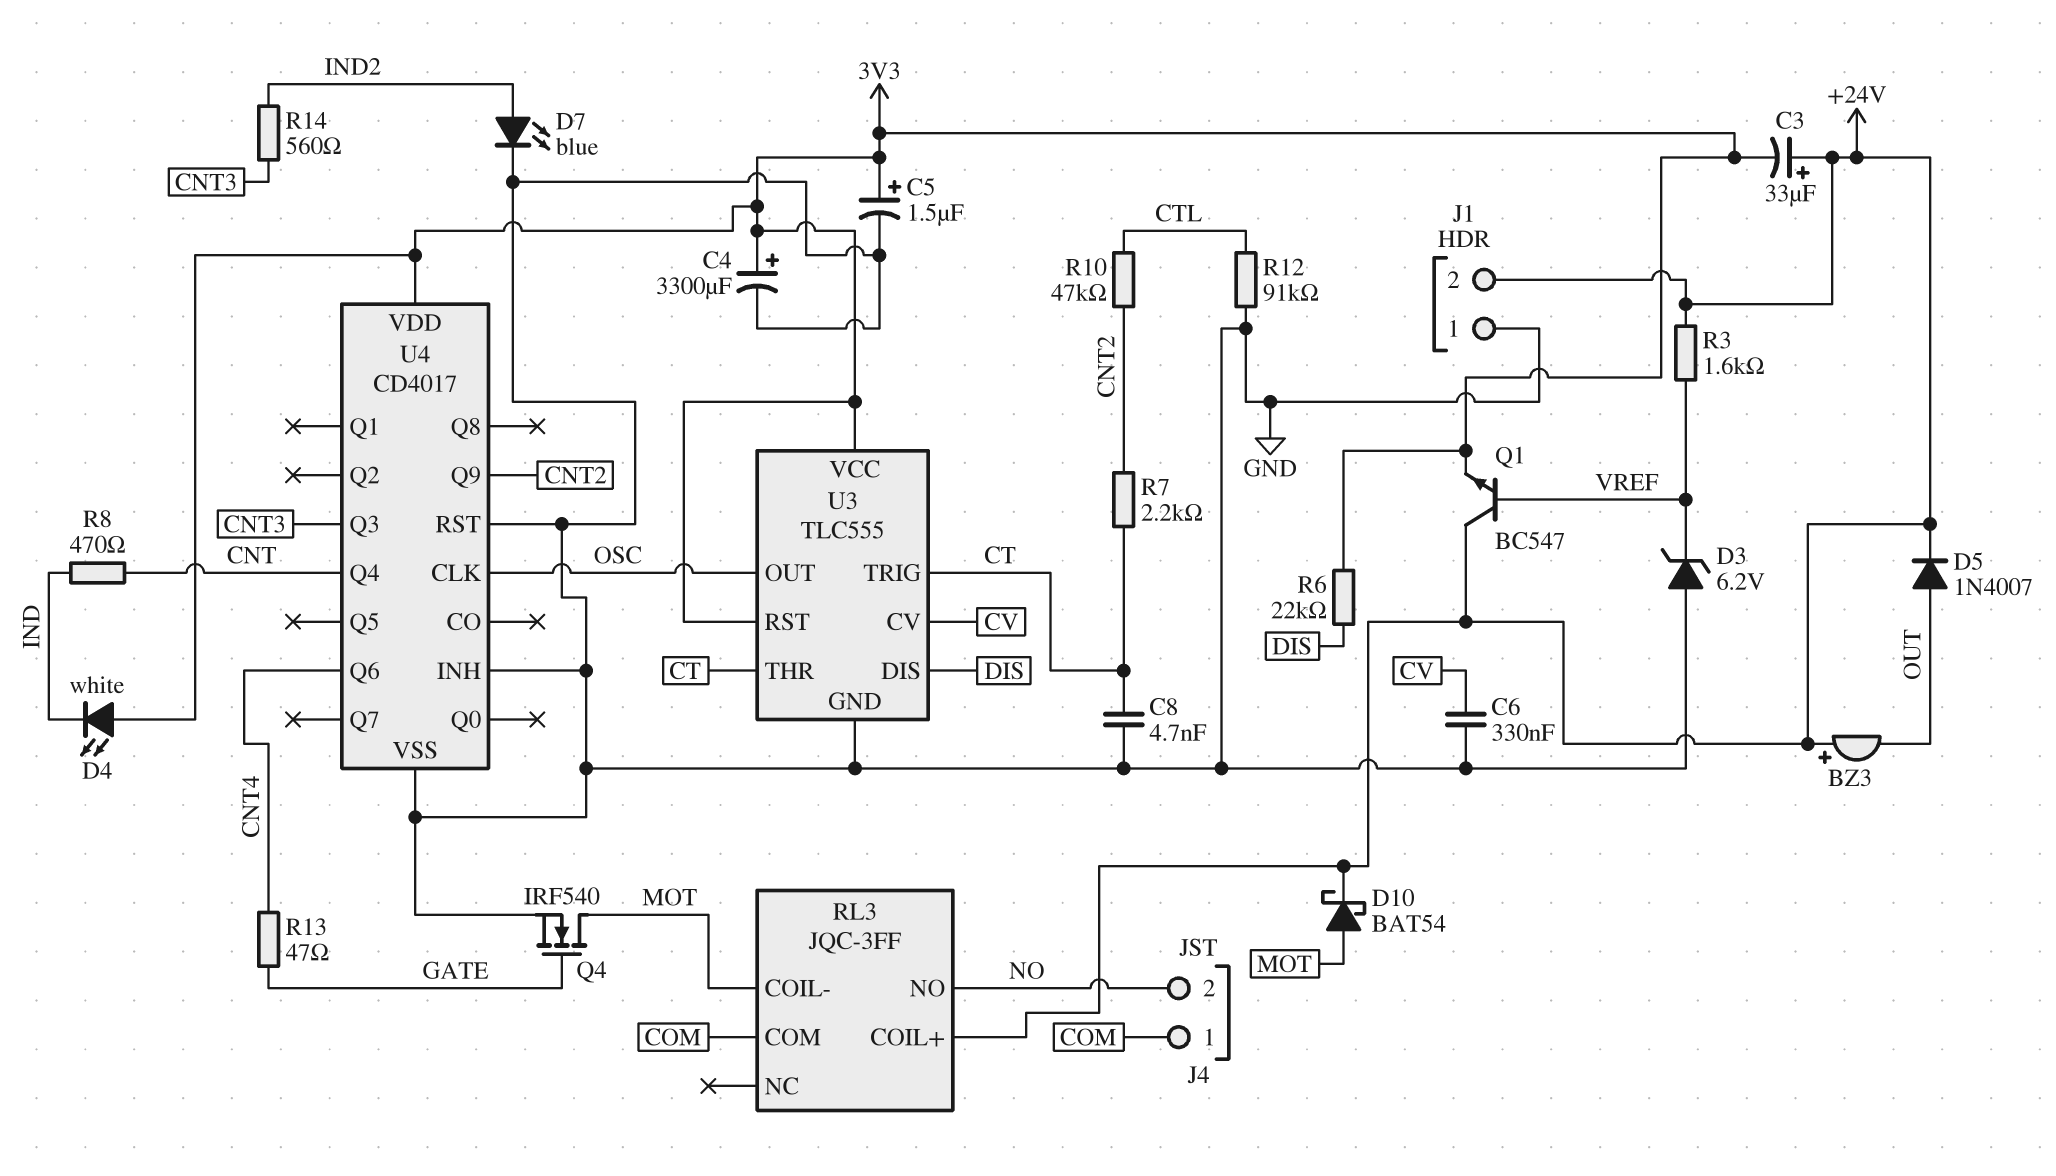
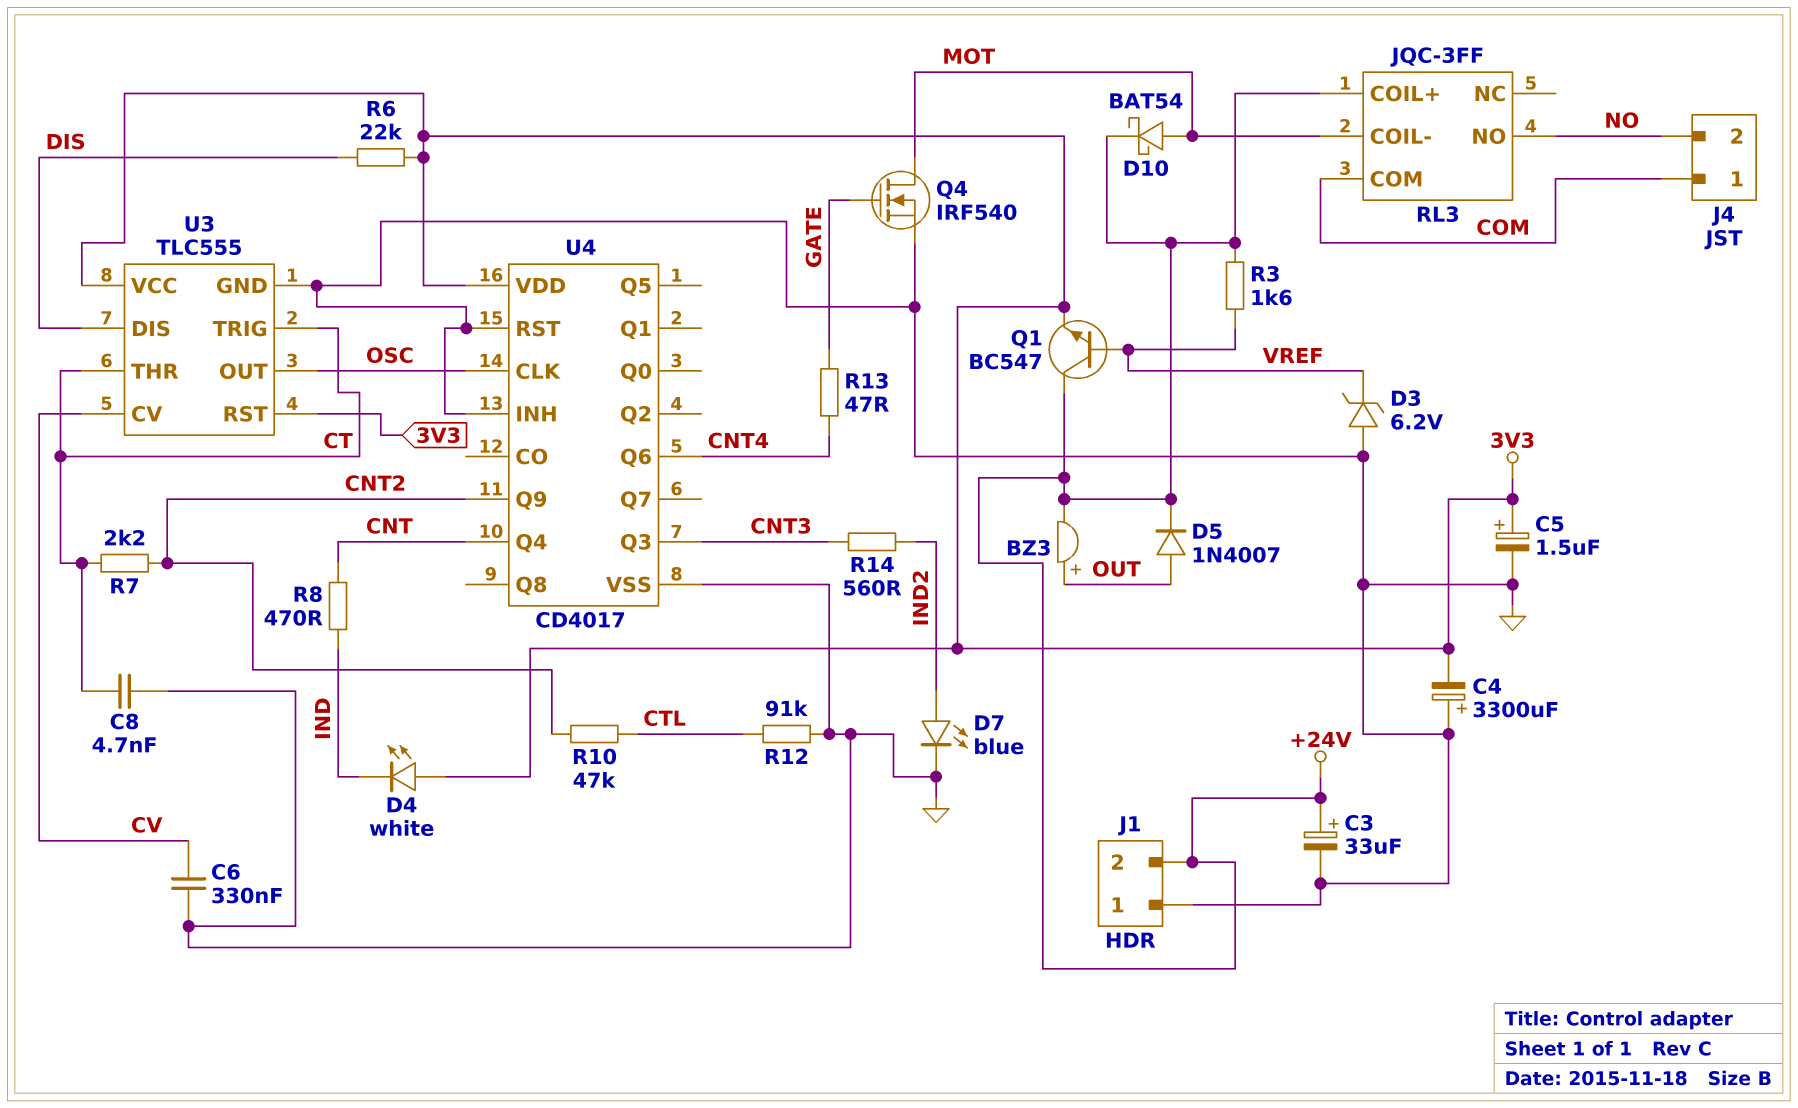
BZ3: buzzer (plus +24V, minus OUT) -> buzzer (plus OUT, minus +24V)
C3: 33uF (plus +24V, minus 3V3) -> 33uF (plus +24V, minus GND)
C4: 3300uF (plus 3V3, minus GND) -> 3300uF (plus GND, minus 3V3)

